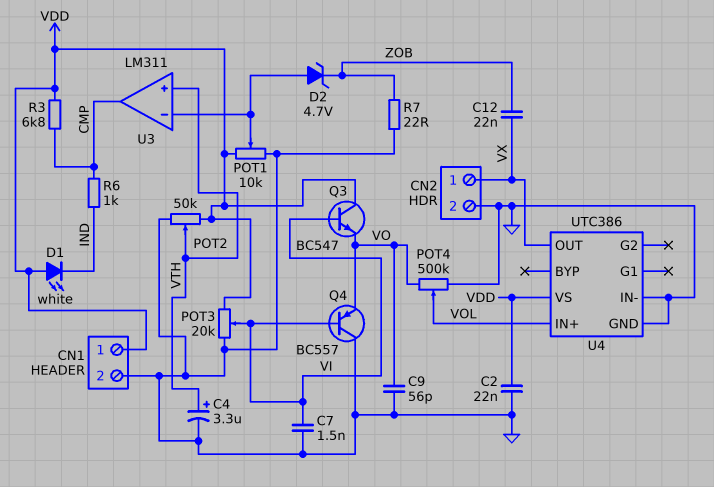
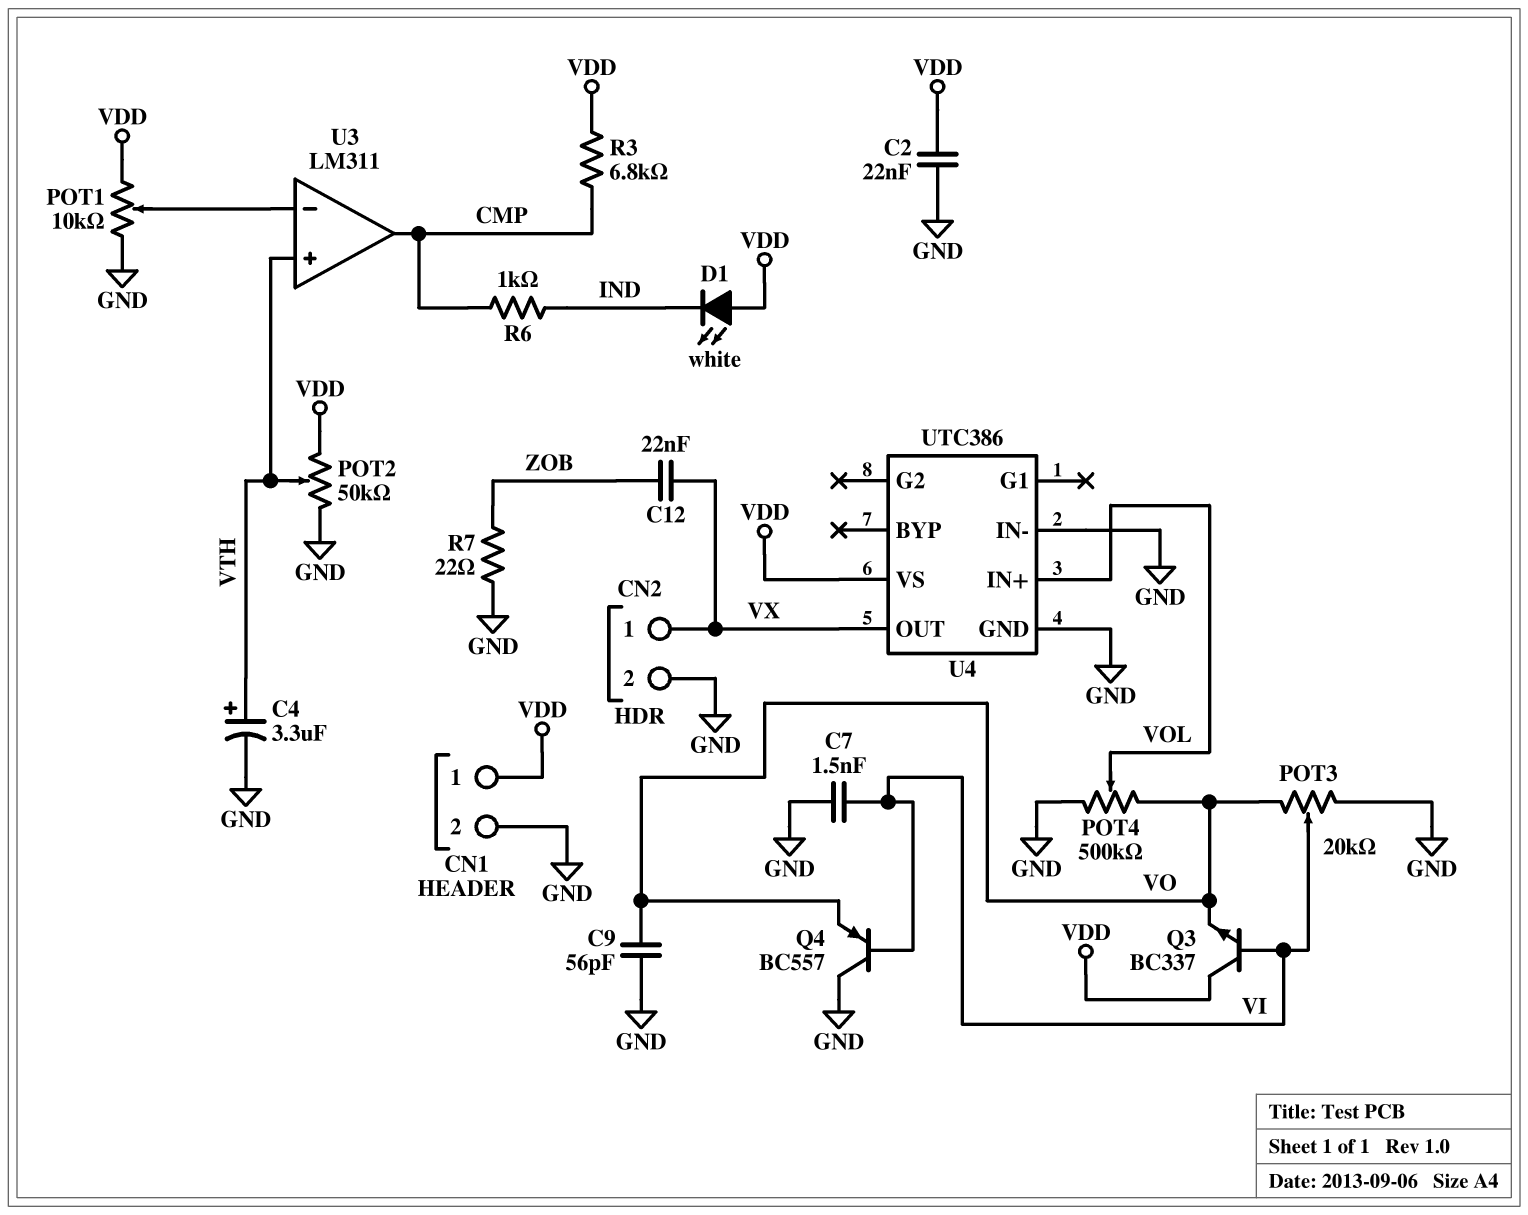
D2: zener 4.7V (A U3/in-, K ZOB) -> none
POT3: 20k (GND, VDD, wiper VI) -> 20k (GND, VO, wiper VI)
Q3: NPN BC547 (B VI, C VDD, E VO) -> NPN BC337 (B VI, C VDD, E VO)

